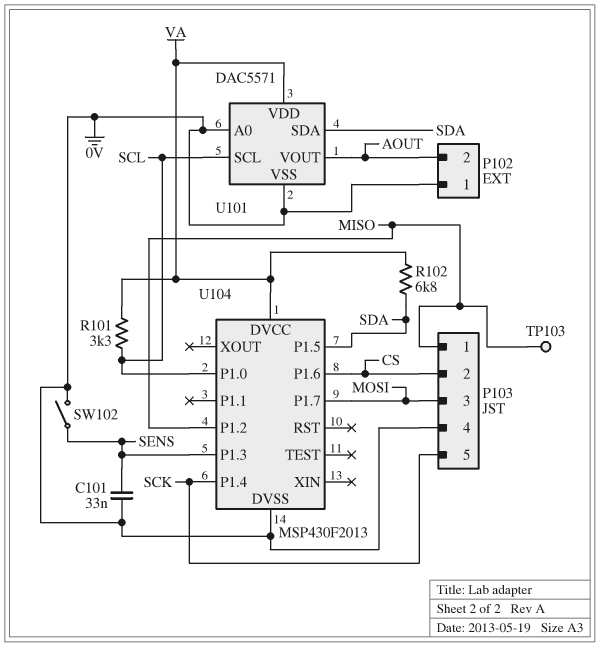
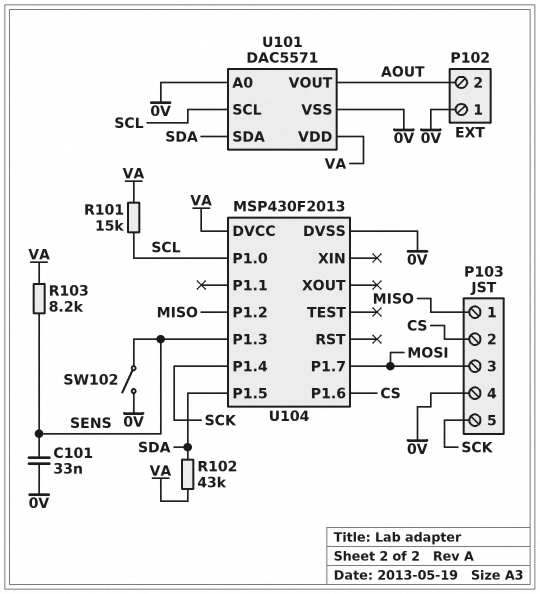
R101: 3.3k (SCL, VA) -> 15k (SCL, VA)
R102: 6.8k (SDA, VA) -> 43k (SDA, VA)
R103: none -> 8.2k (SENS, VA)
TP103: test point (MISO) -> none

